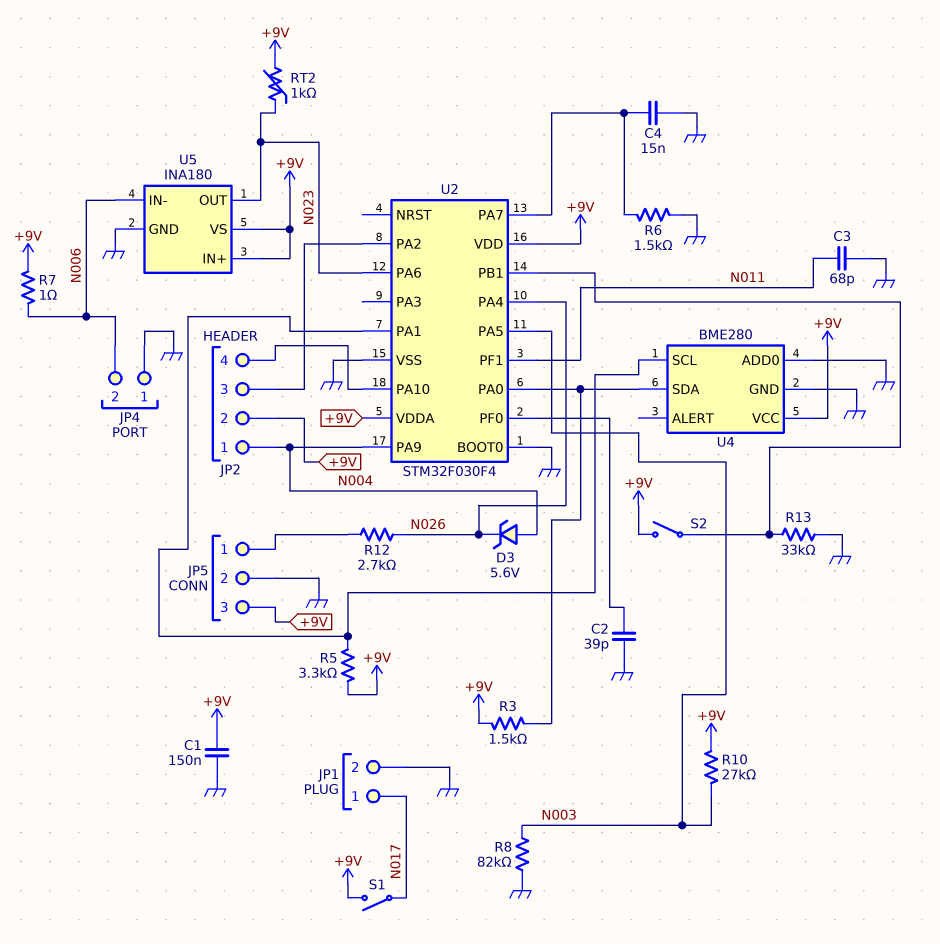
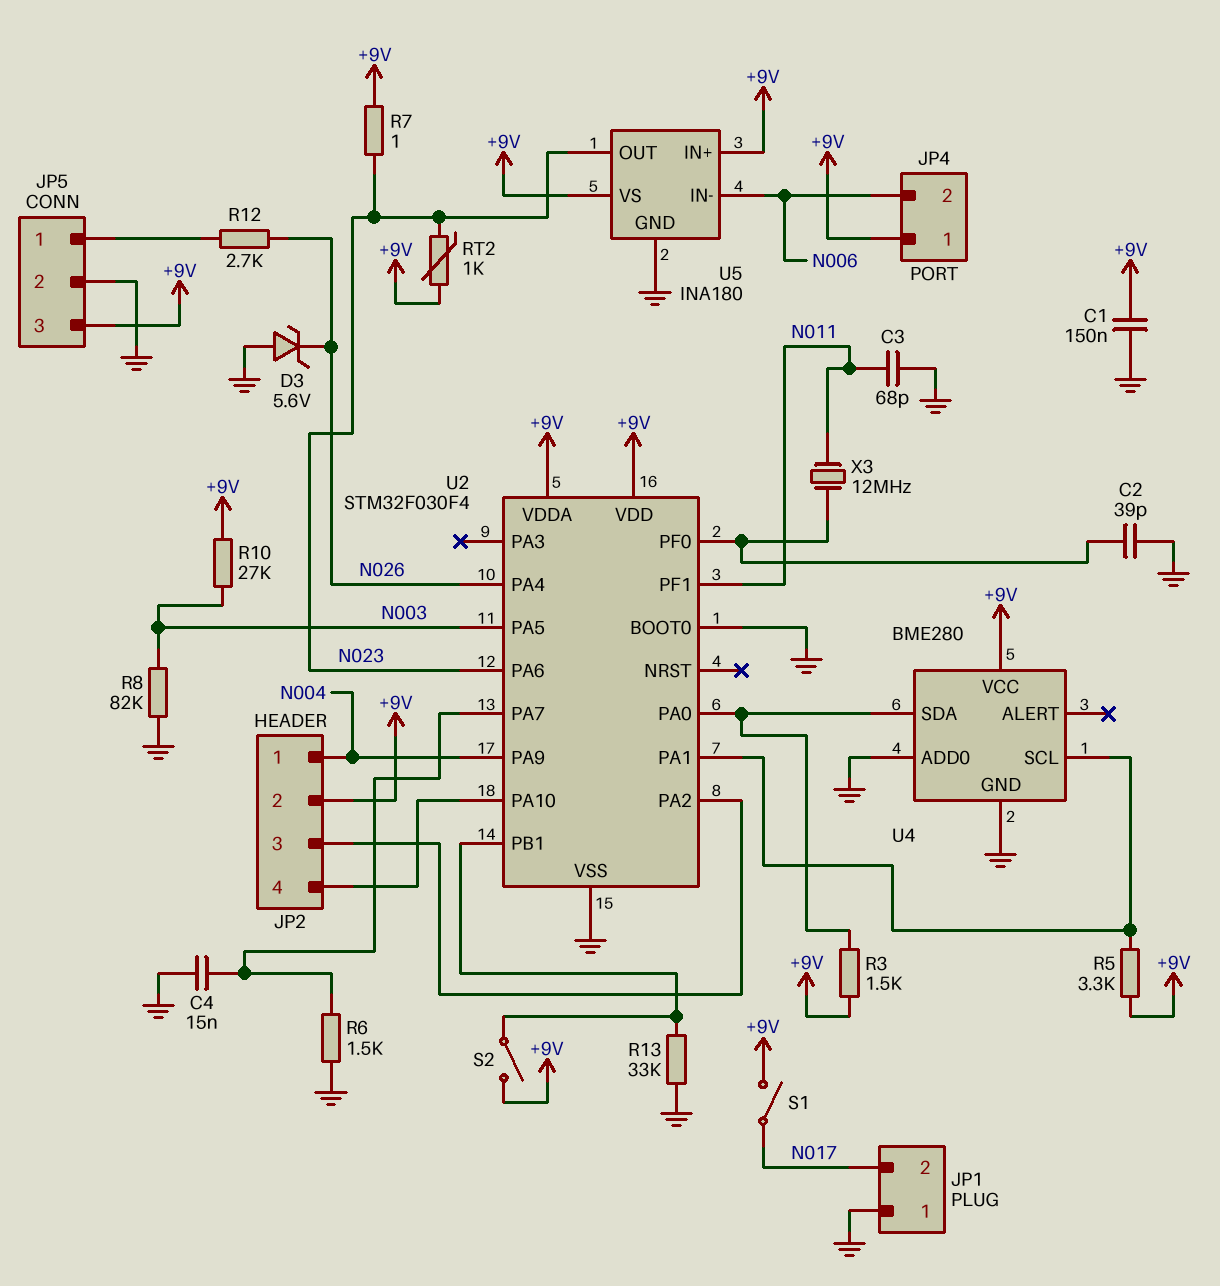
D3: zener 5.6V (A N004, K N026) -> zener 5.6V (A GND, K N026)
JP1 pin 1: N017 -> GND
JP1 pin 2: GND -> N017
JP4 pin 1: GND -> +9V
R7: 1 (+9V, N006) -> 1 (+9V, N023)
X3: none -> 12MHz (N011, U2/PF0)

